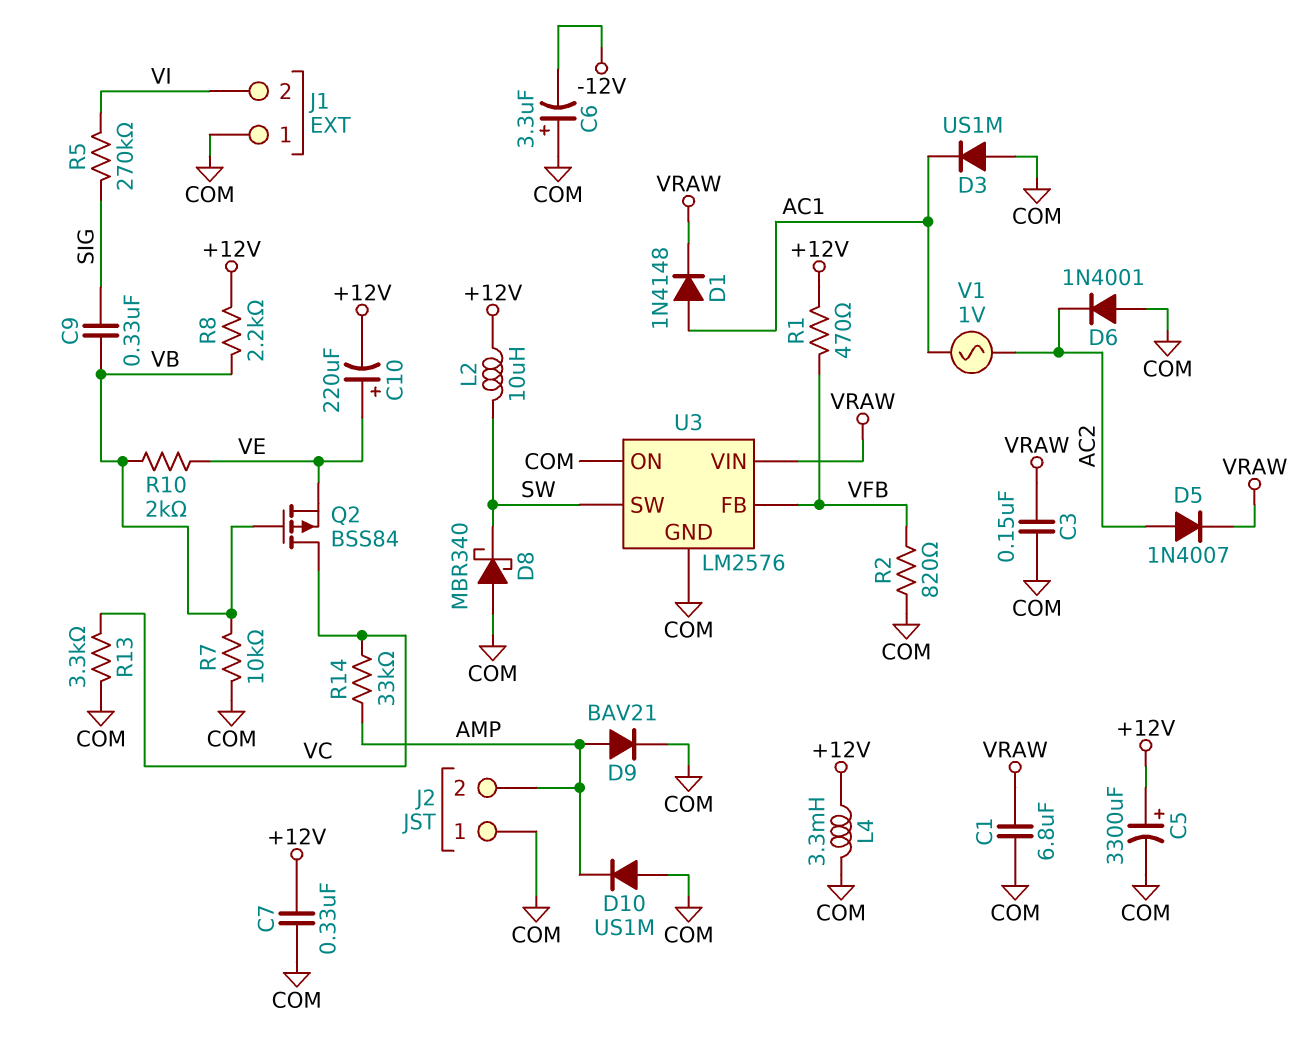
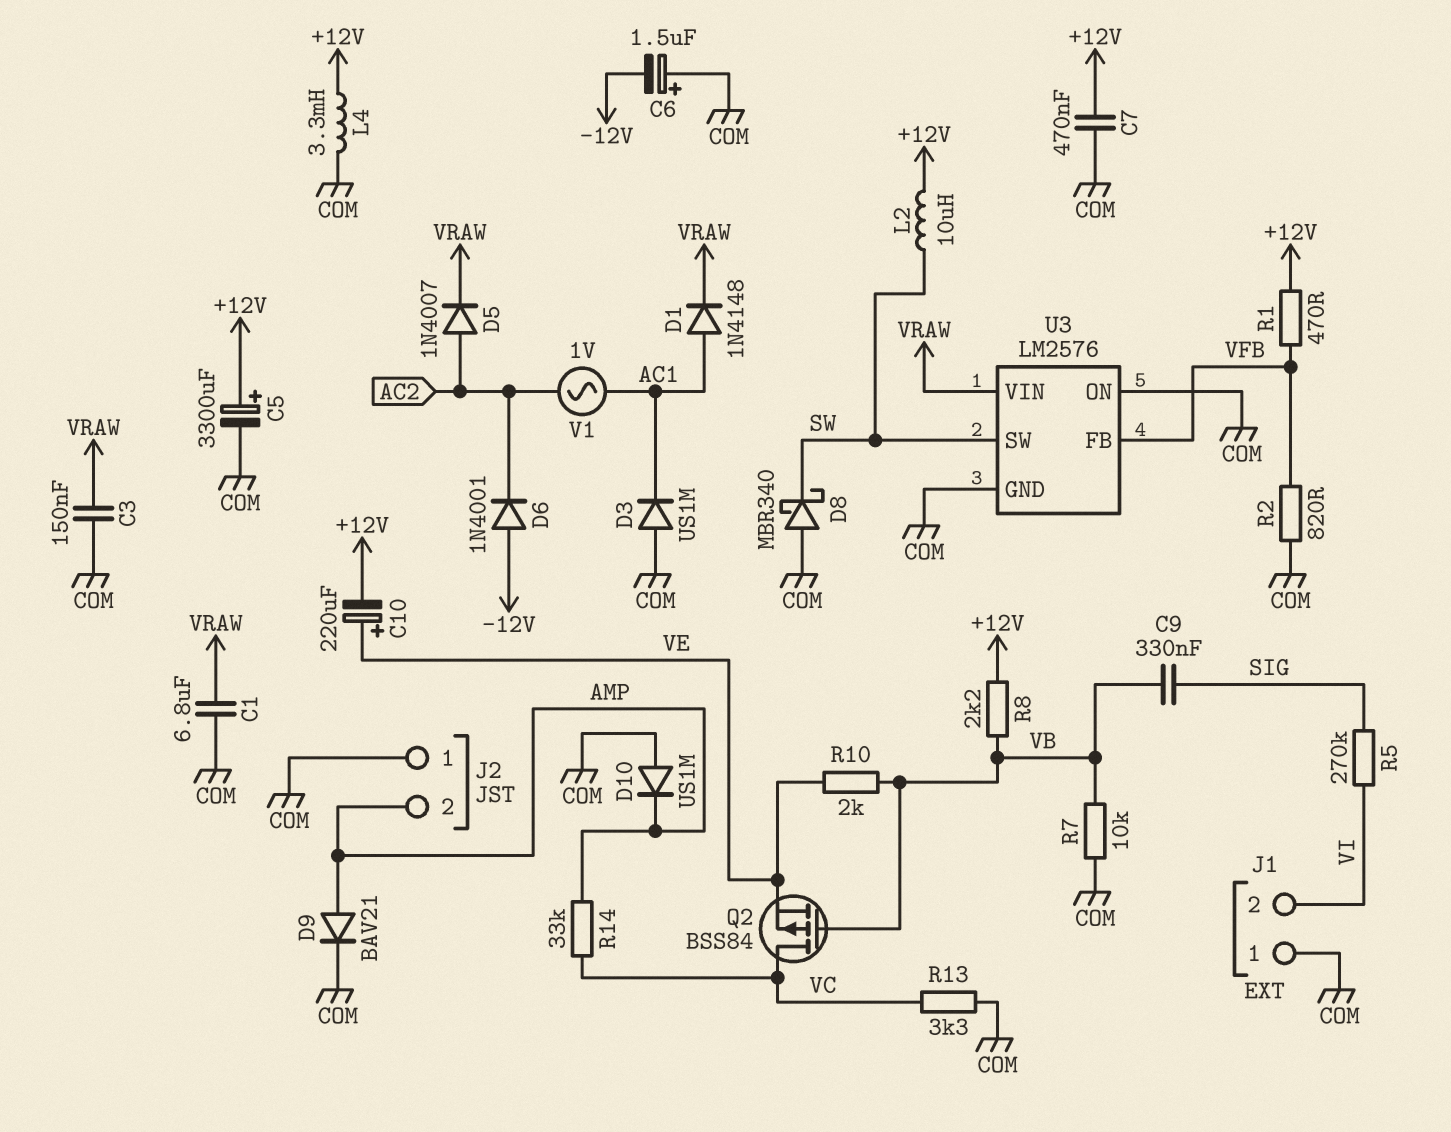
C6: 3.3uF (plus COM, minus -12V) -> 1.5uF (plus COM, minus -12V)
C7: 330nF (+12V, COM) -> 470nF (+12V, COM)
D6: diode 1N4001 (A COM, K AC2) -> diode 1N4001 (A -12V, K AC2)

